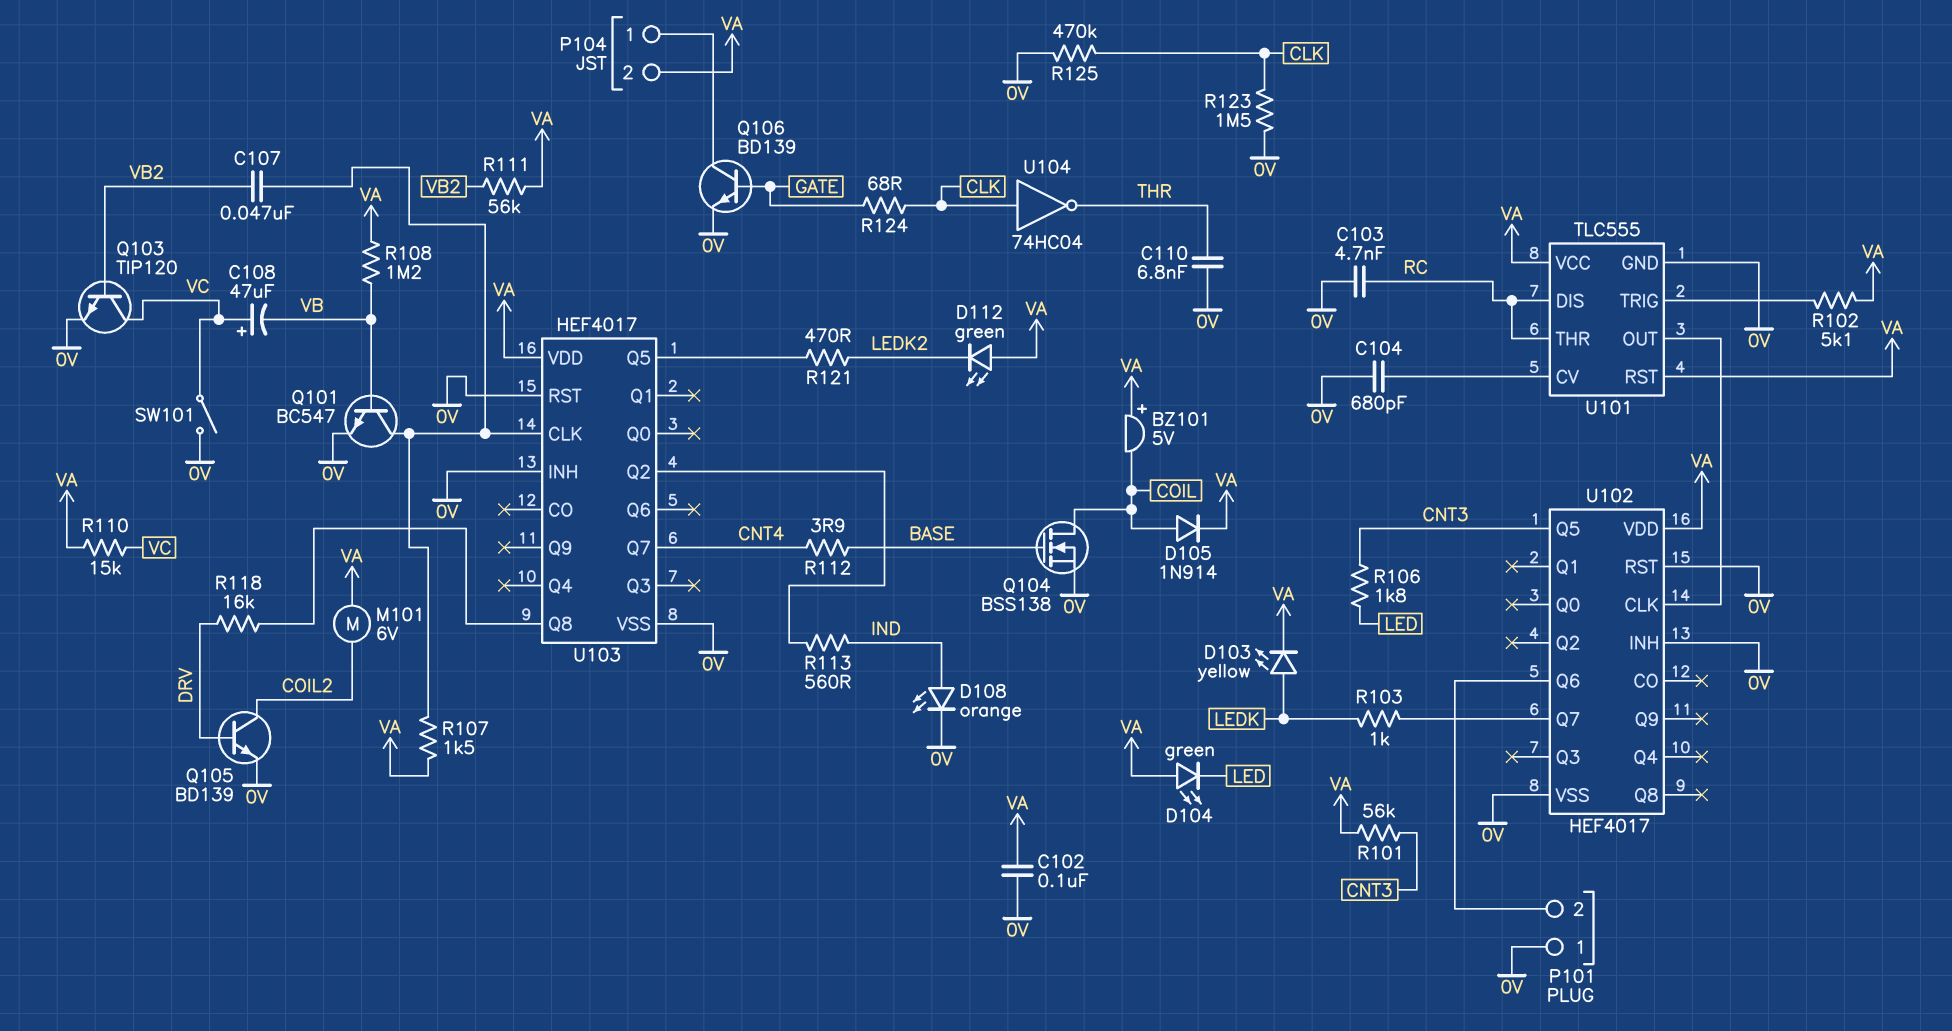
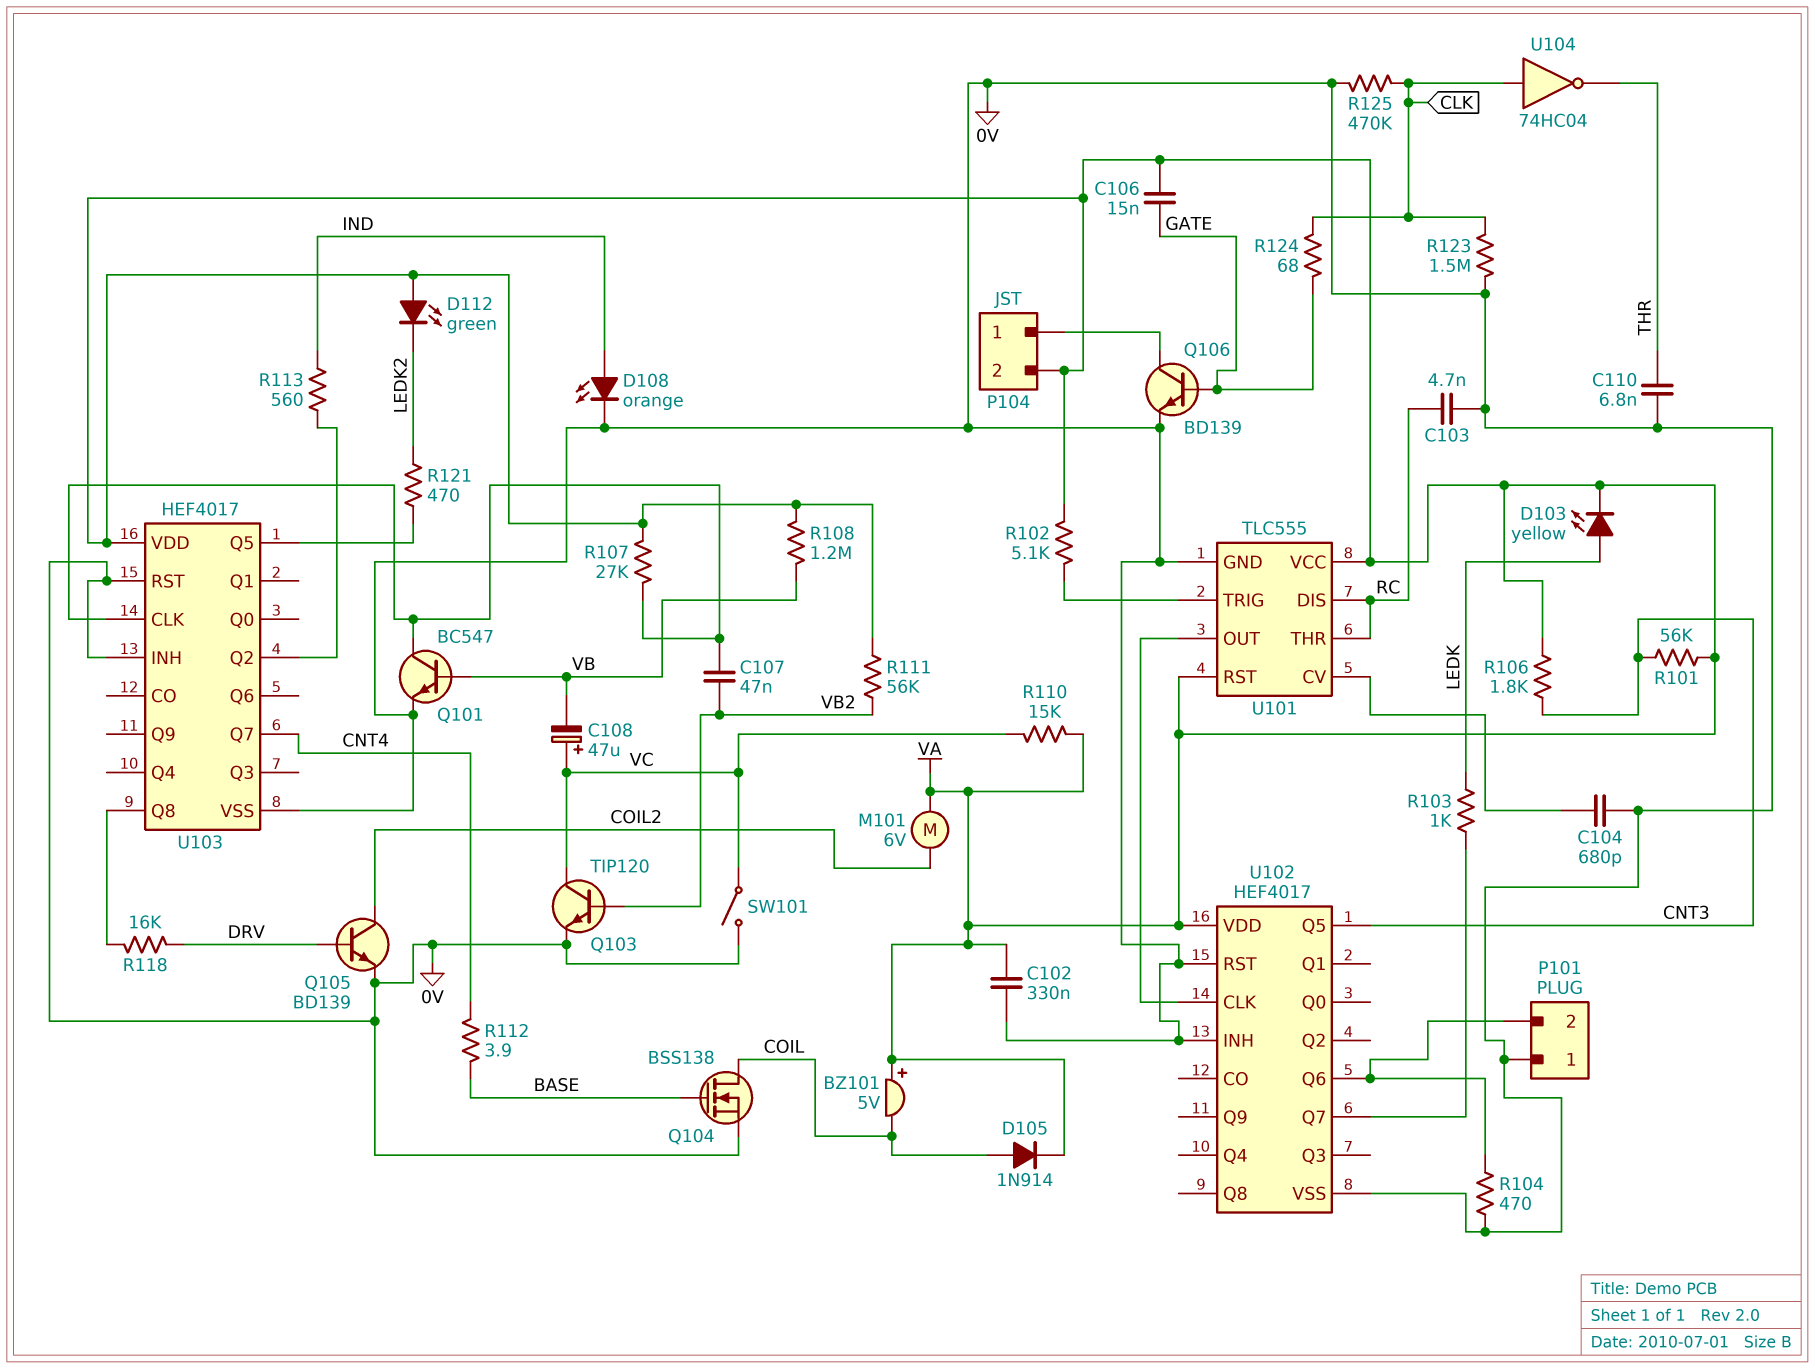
C102: 100nF (0V, VA) -> 330nF (0V, VA)
C106: none -> 15nF (GATE, VA)
D104: LED green (A VA, K LED) -> none
R104: none -> 470 (0V, P101/2)
R106: 1.8k (CNT3, LED) -> 1.8k (CNT3, VA)
R107: 1.5k (U103/CLK, VA) -> 27k (U103/CLK, VA)

